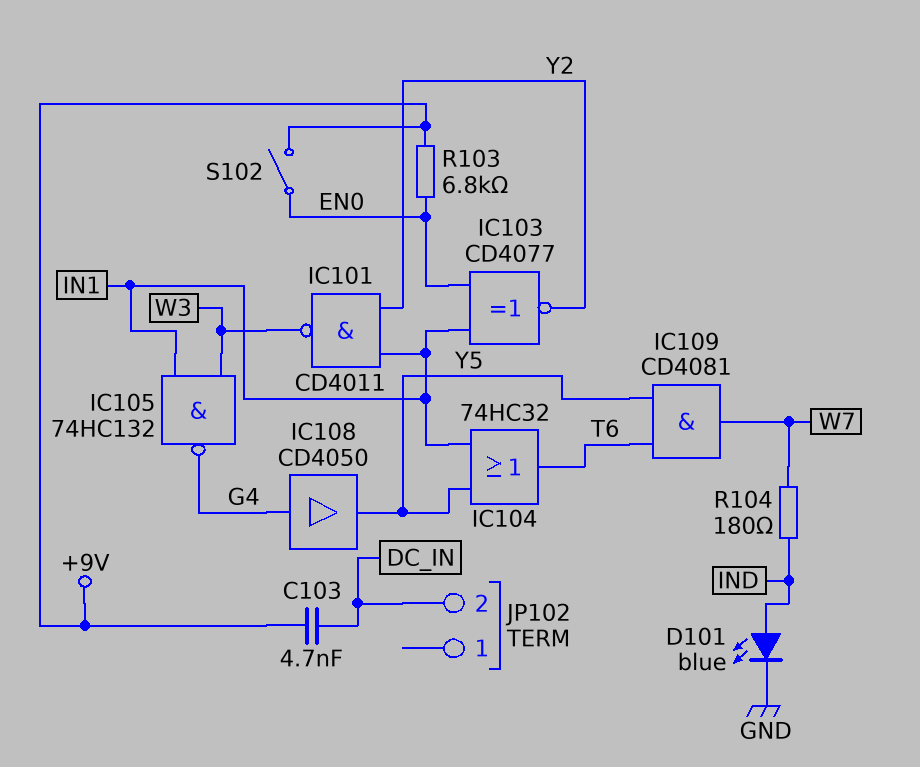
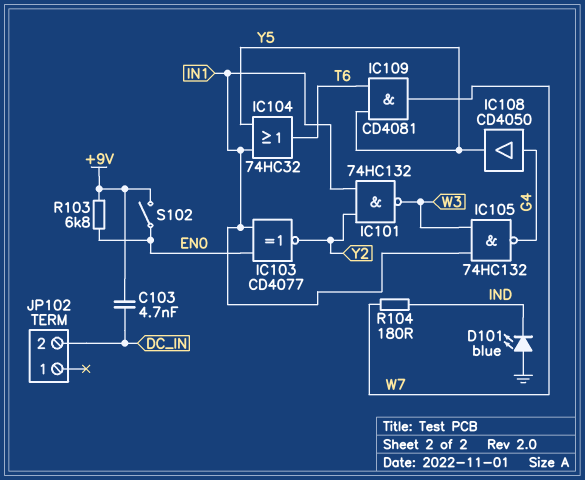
D101: LED blue (A IND, K GND) -> LED blue (A GND, K IND)
IC101: NAND CD4011 (in IN1, in Y2, out W3) -> NAND 74HC132 (in IN1, in Y2, out W3)

